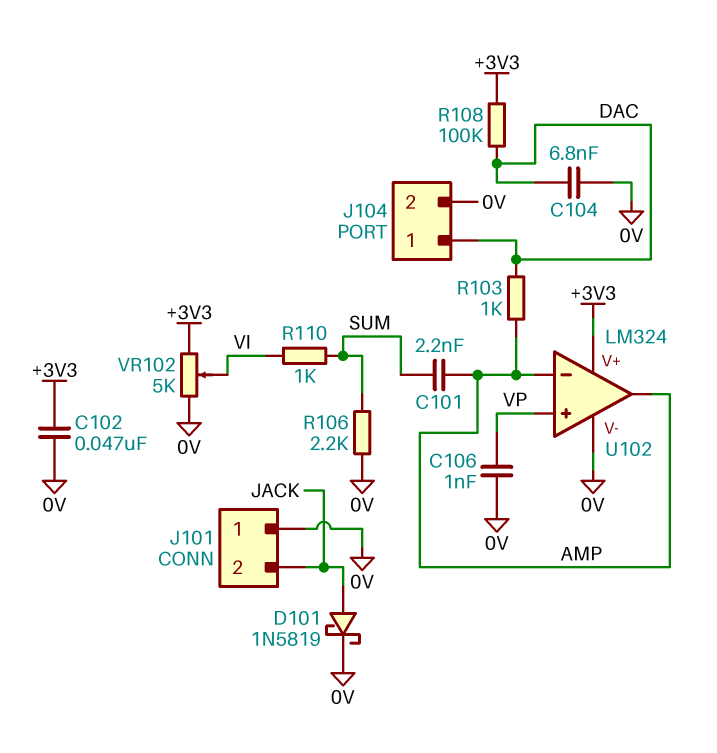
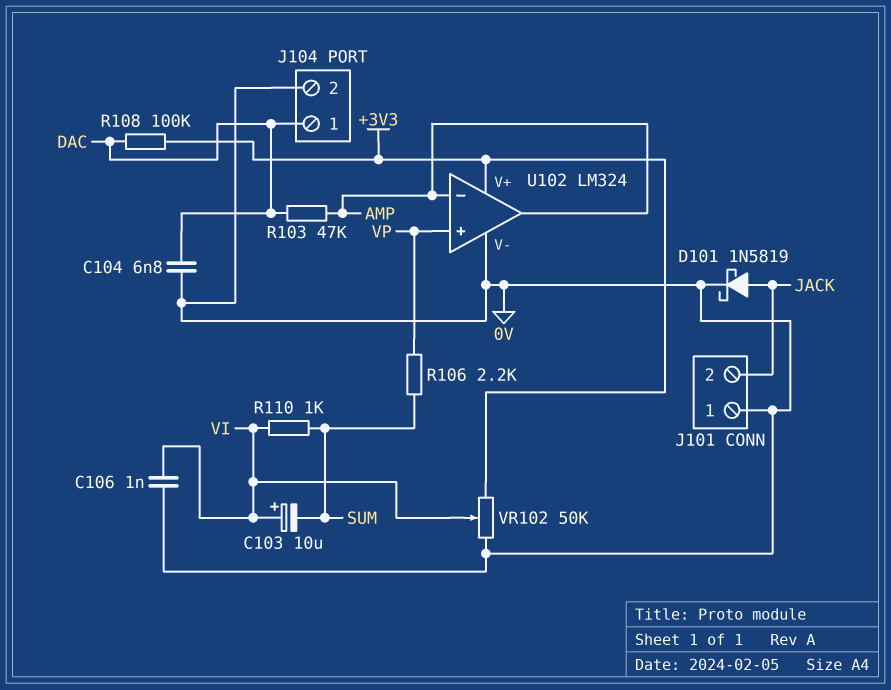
C101: 2.2nF (AMP, SUM) -> none
C102: 47nF (+3V3, 0V) -> none
C103: none -> 10uF (plus VI, minus SUM)
C106: 1nF (0V, VP) -> 1nF (0V, VI)
R103: 1k (AMP, DAC) -> 47k (AMP, DAC)
R106: 2.2k (0V, SUM) -> 2.2k (SUM, VP)
VR102: 5k (+3V3, 0V, wiper VI) -> 50k (+3V3, 0V, wiper VI)

